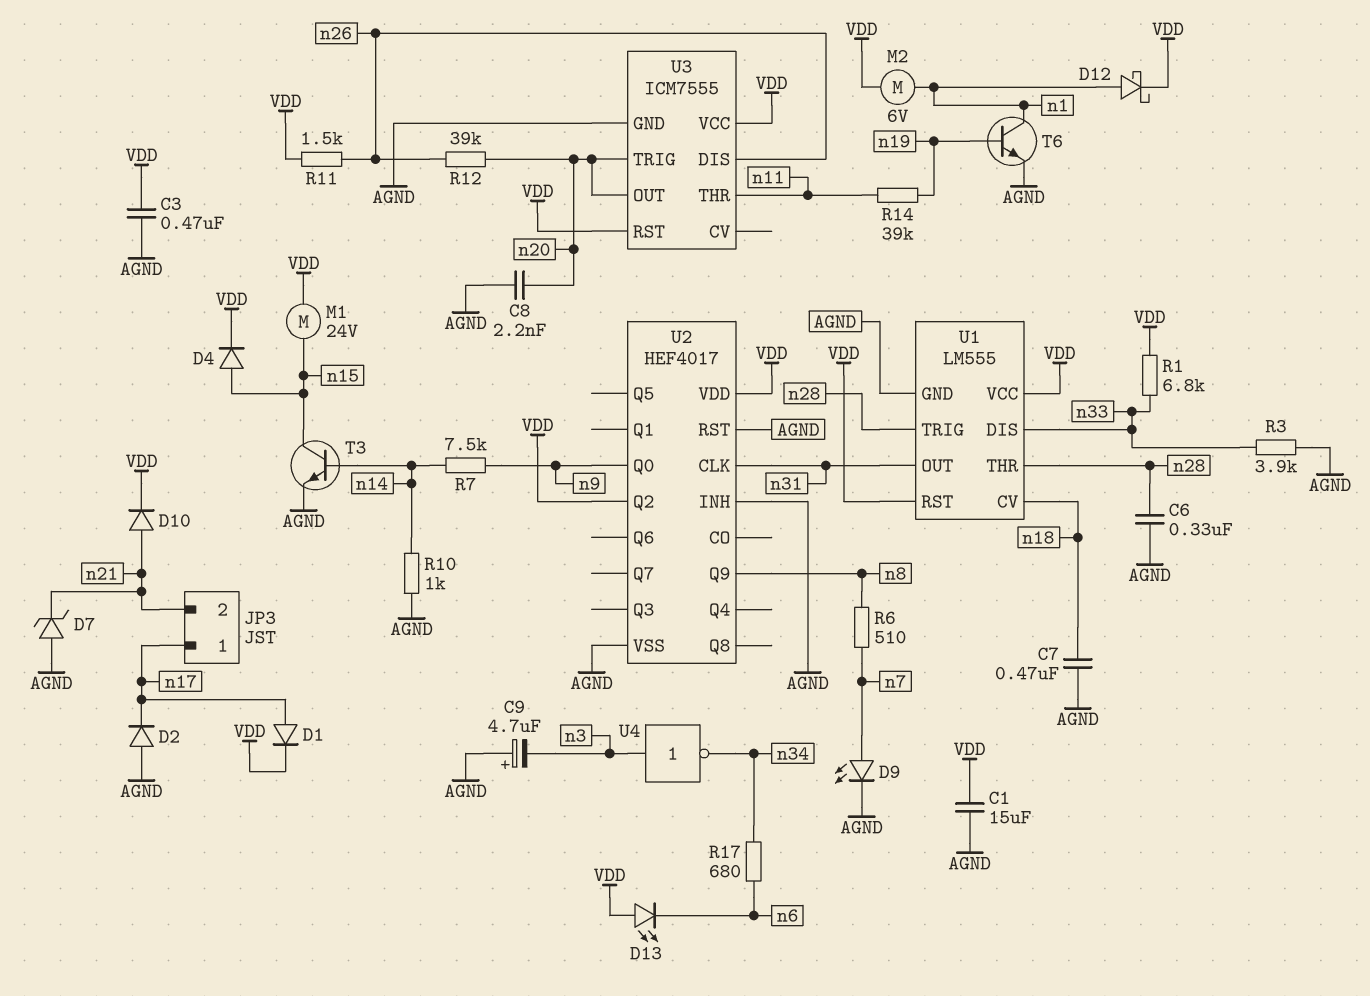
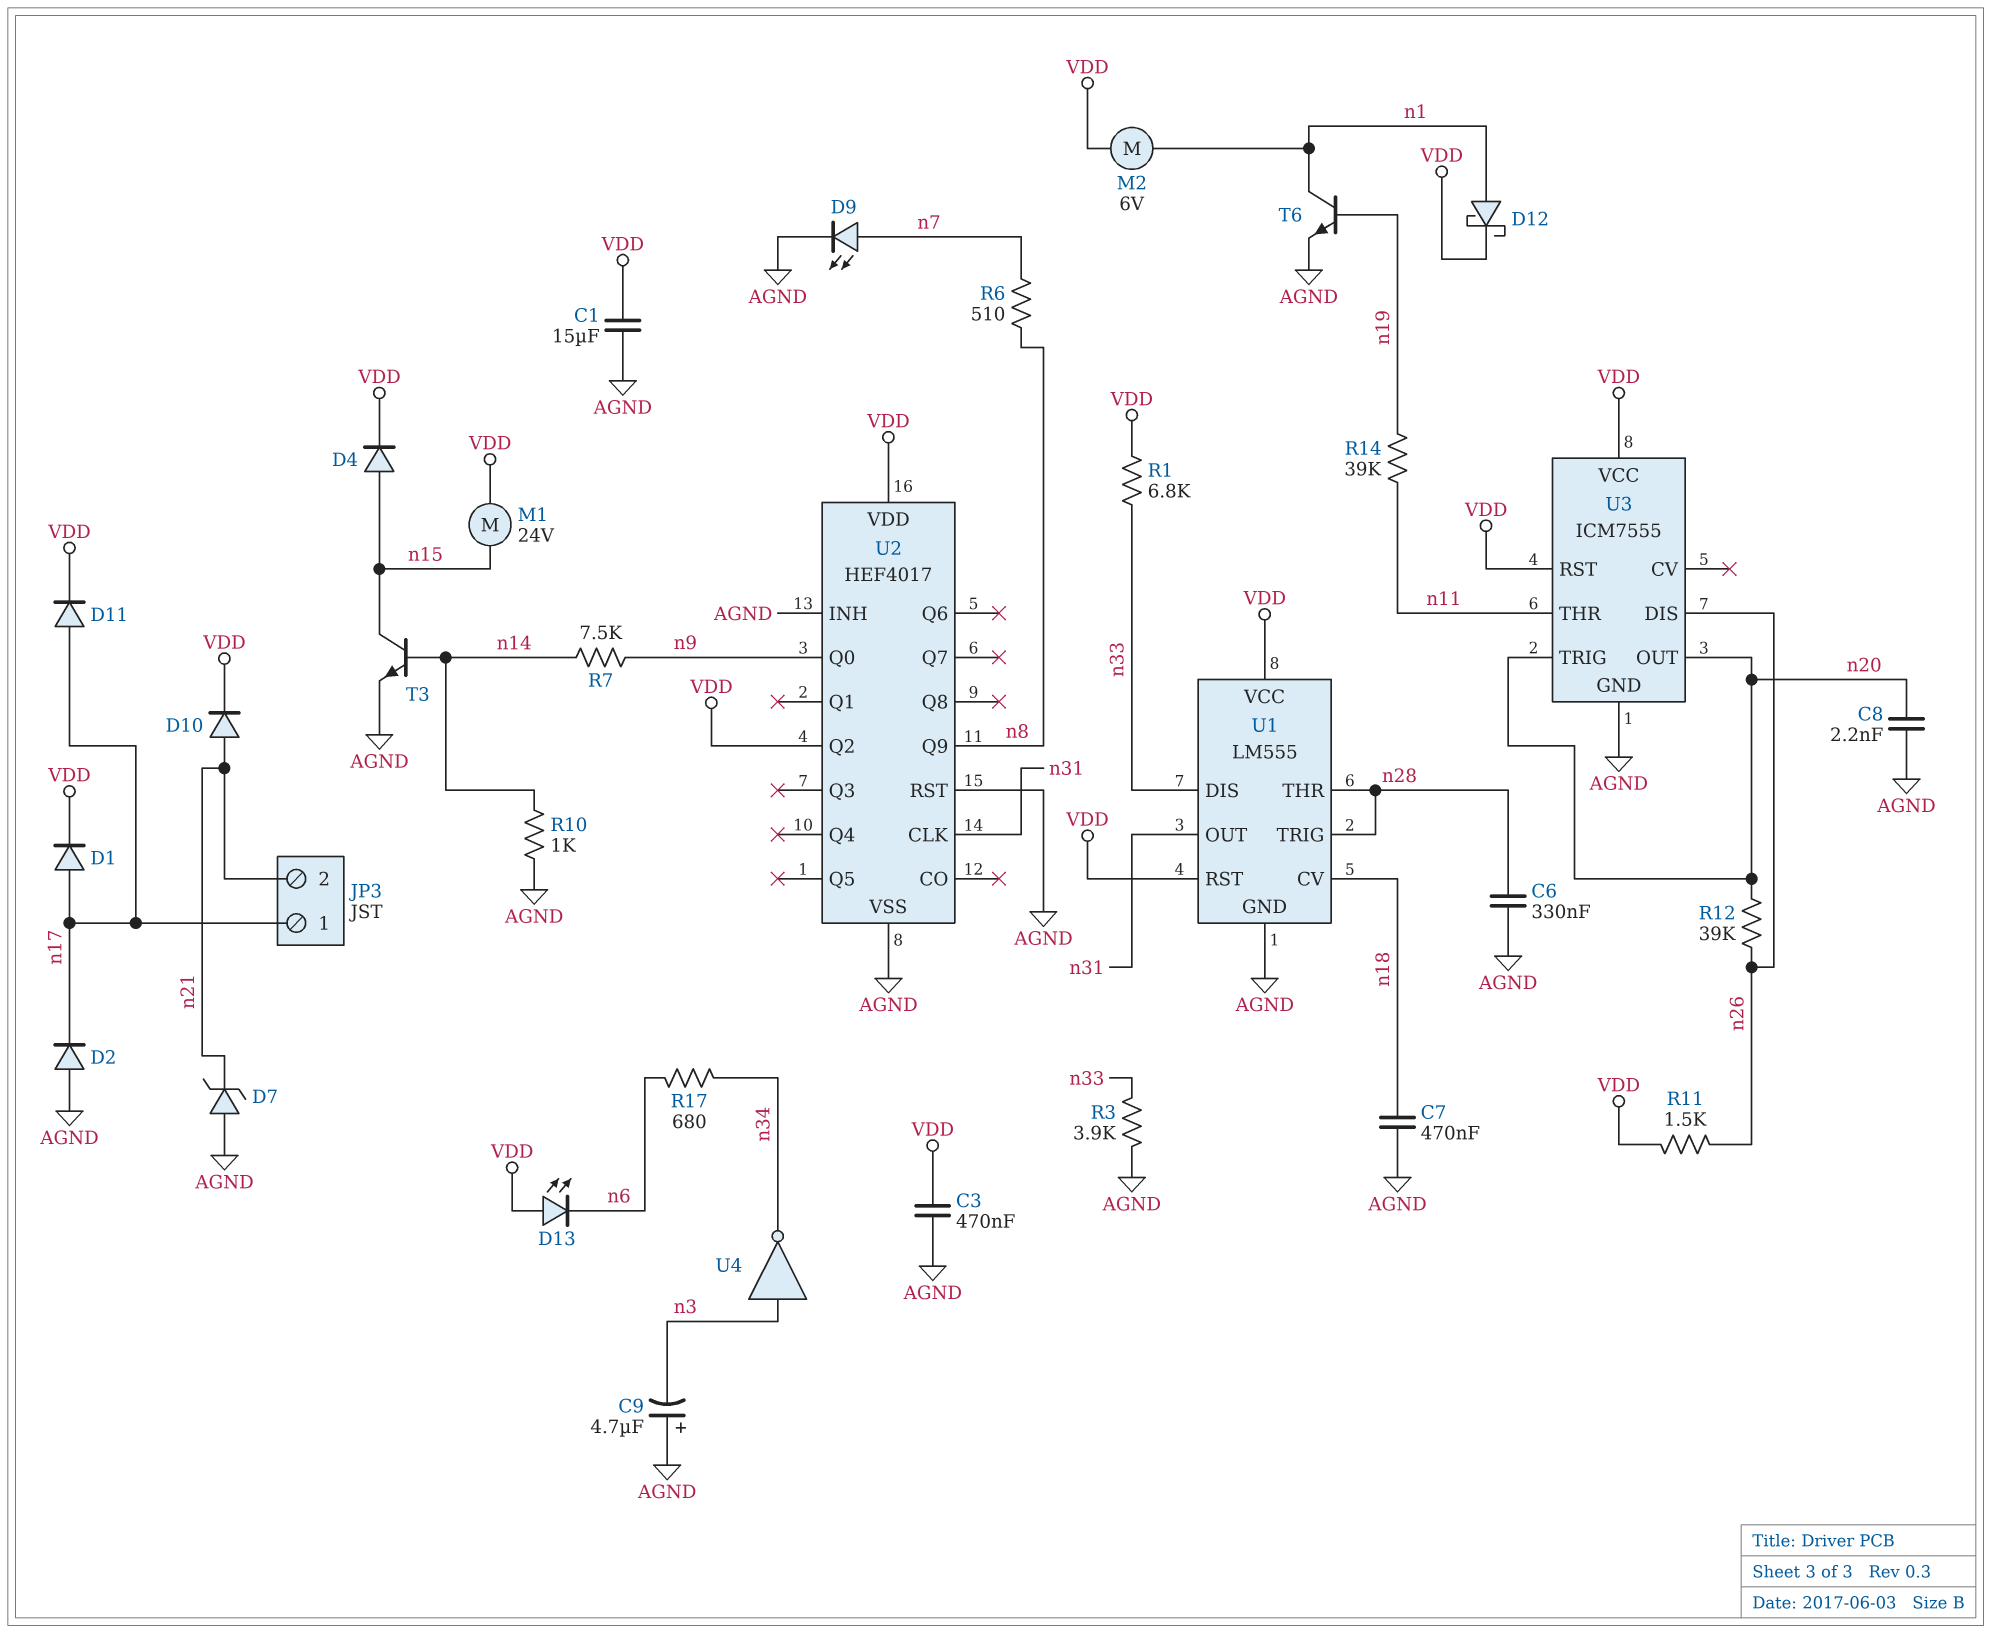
D11: none -> diode (A n17, K VDD)

